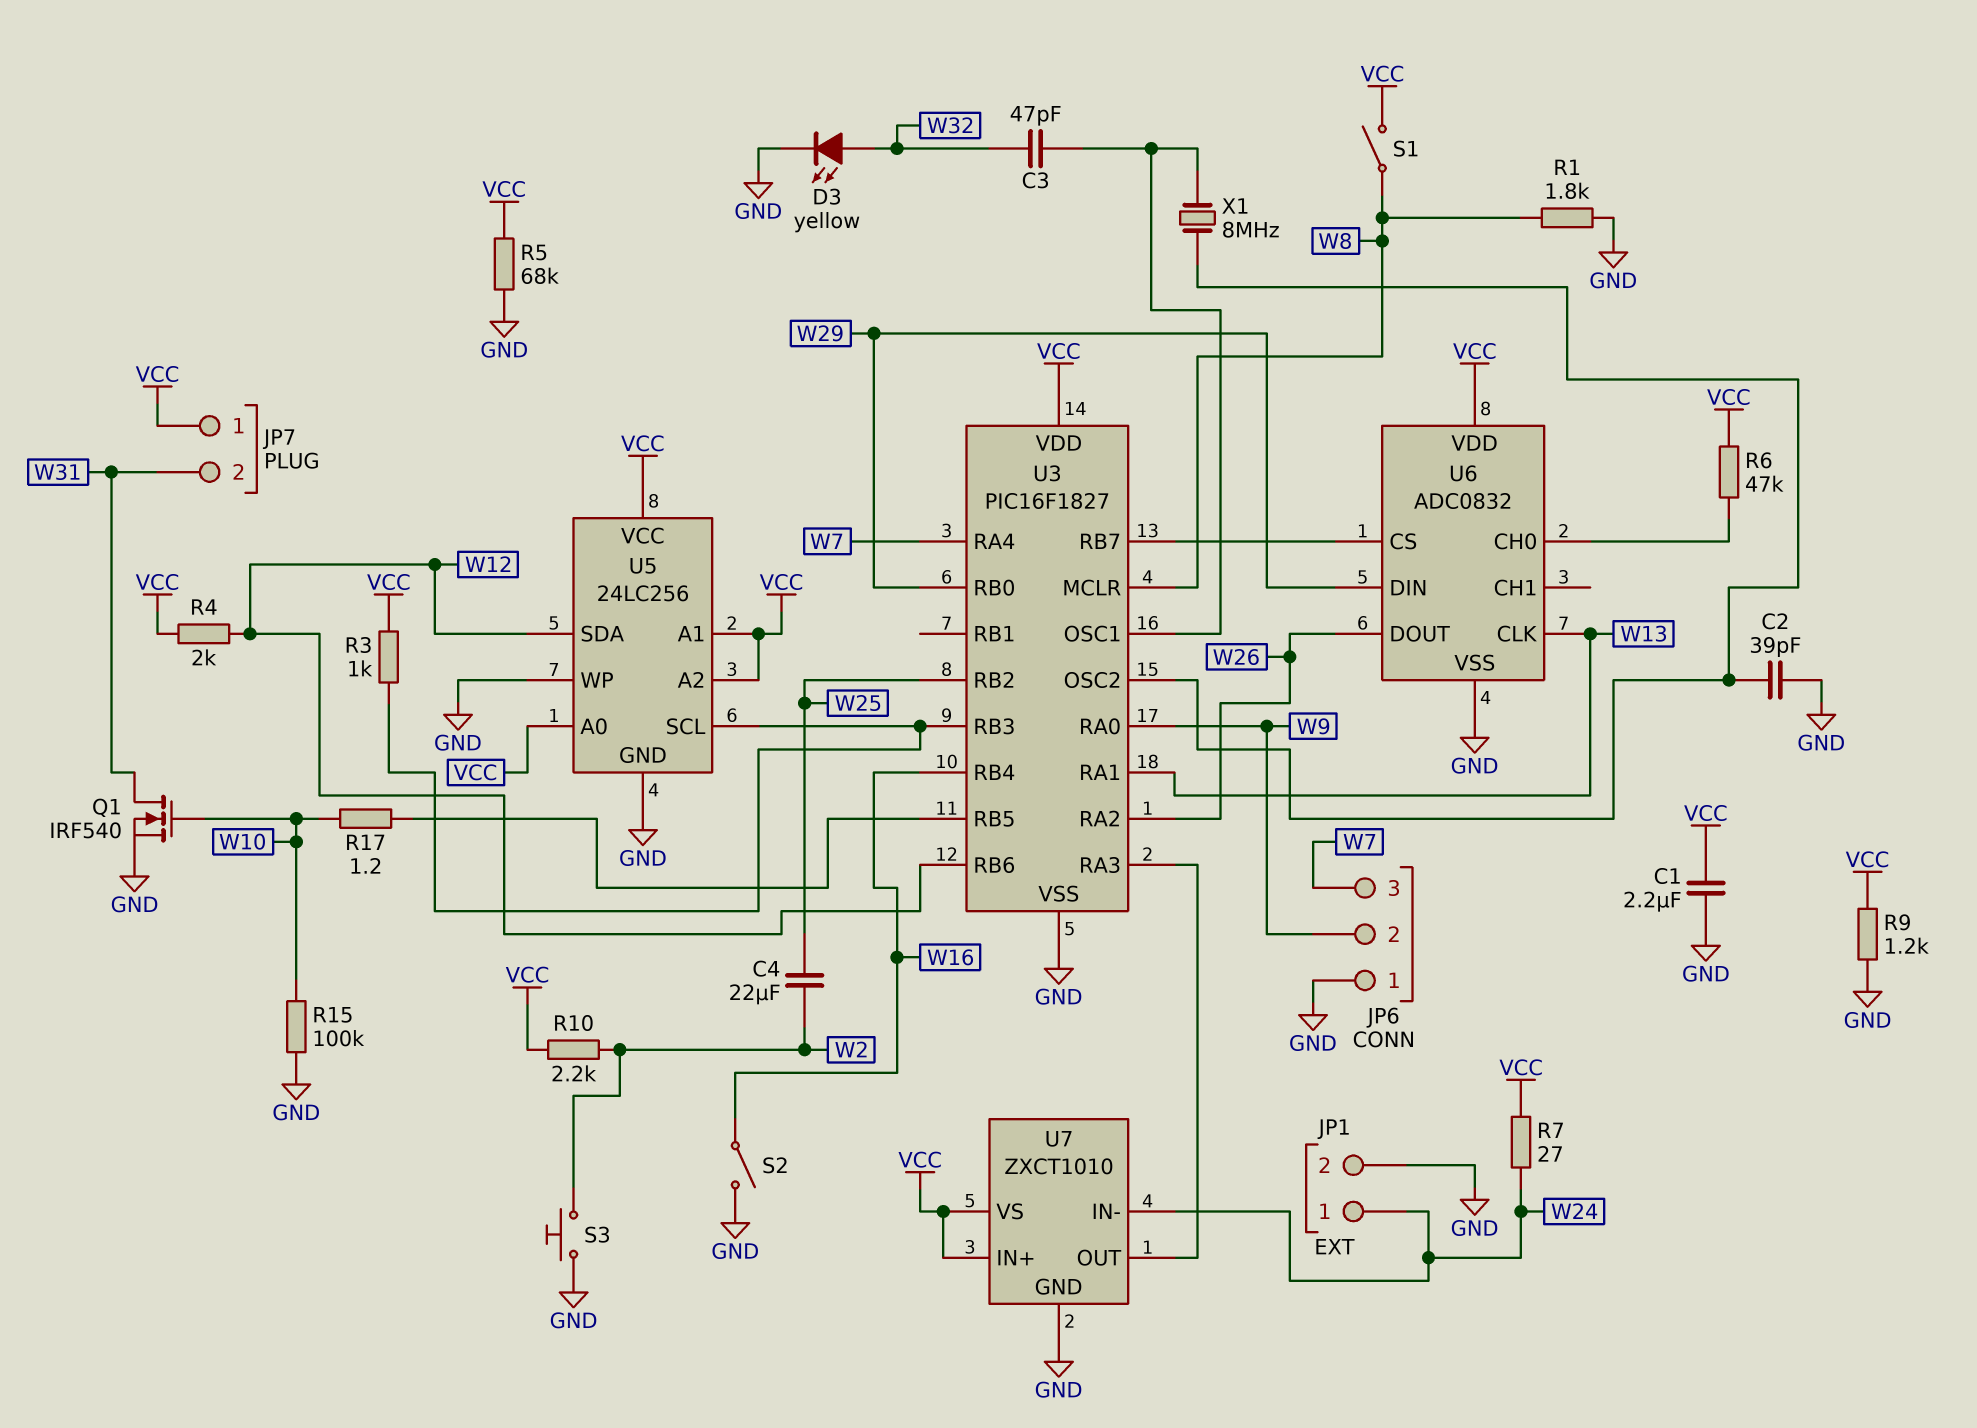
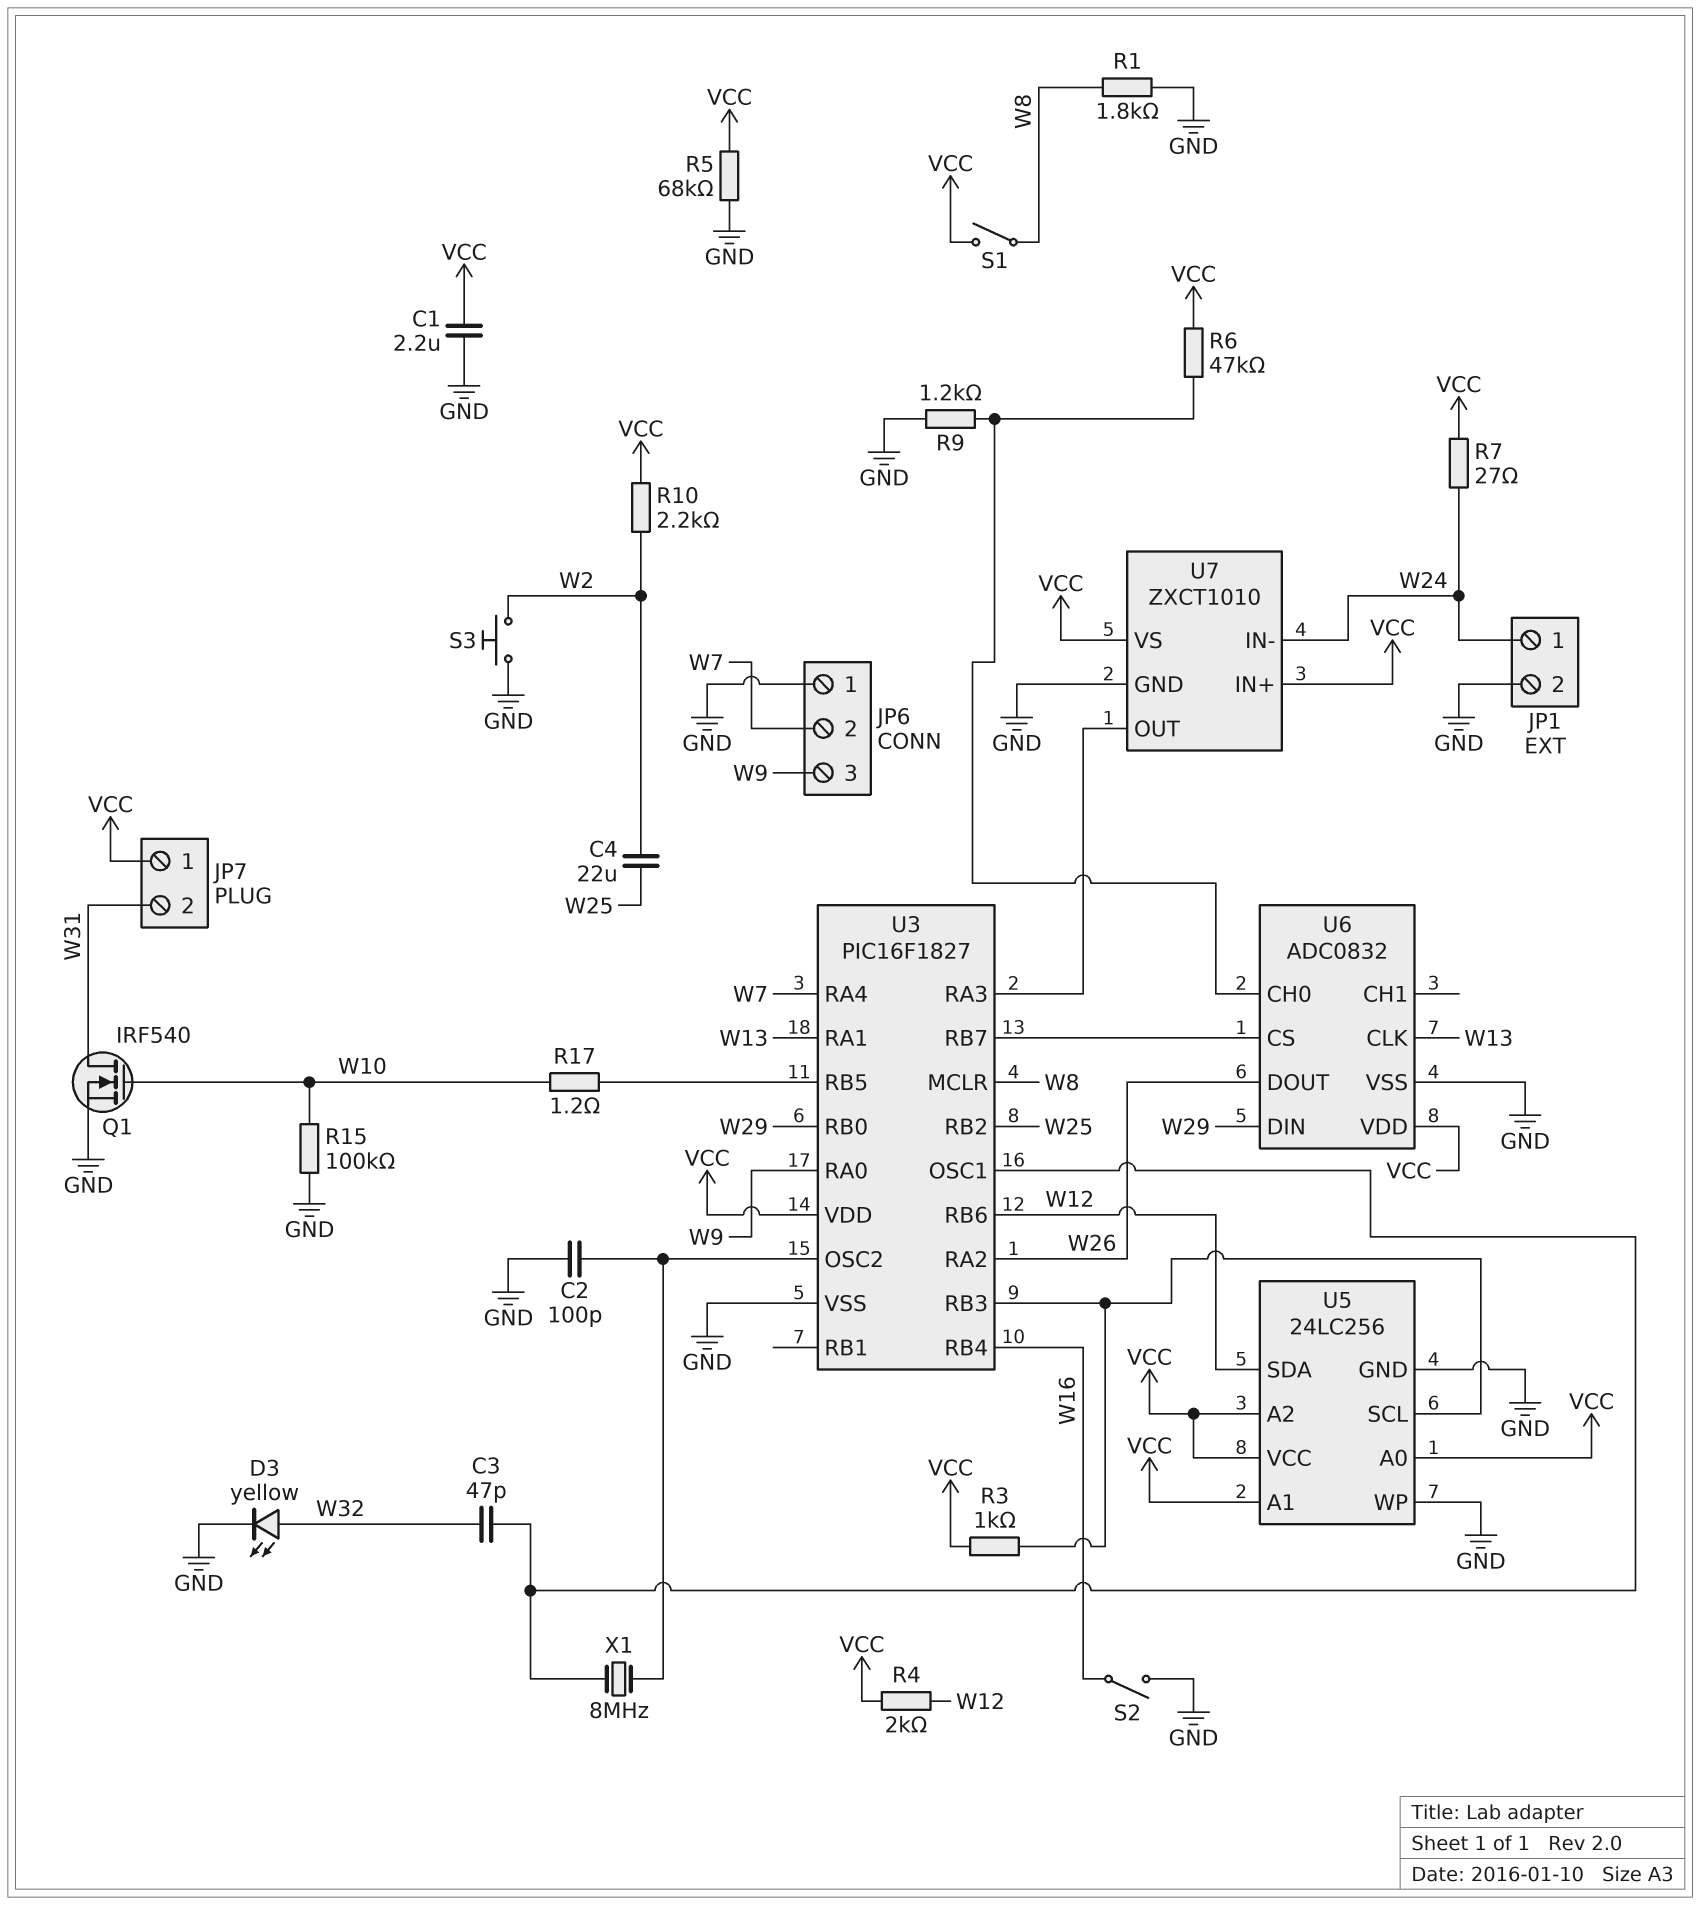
C2: 39pF (GND, U3/OSC2) -> 100pF (GND, U3/OSC2)
JP6 pin 2: W9 -> W7
JP6 pin 3: W7 -> W9
R9: 1.2k (GND, VCC) -> 1.2k (GND, U6/CH0)

